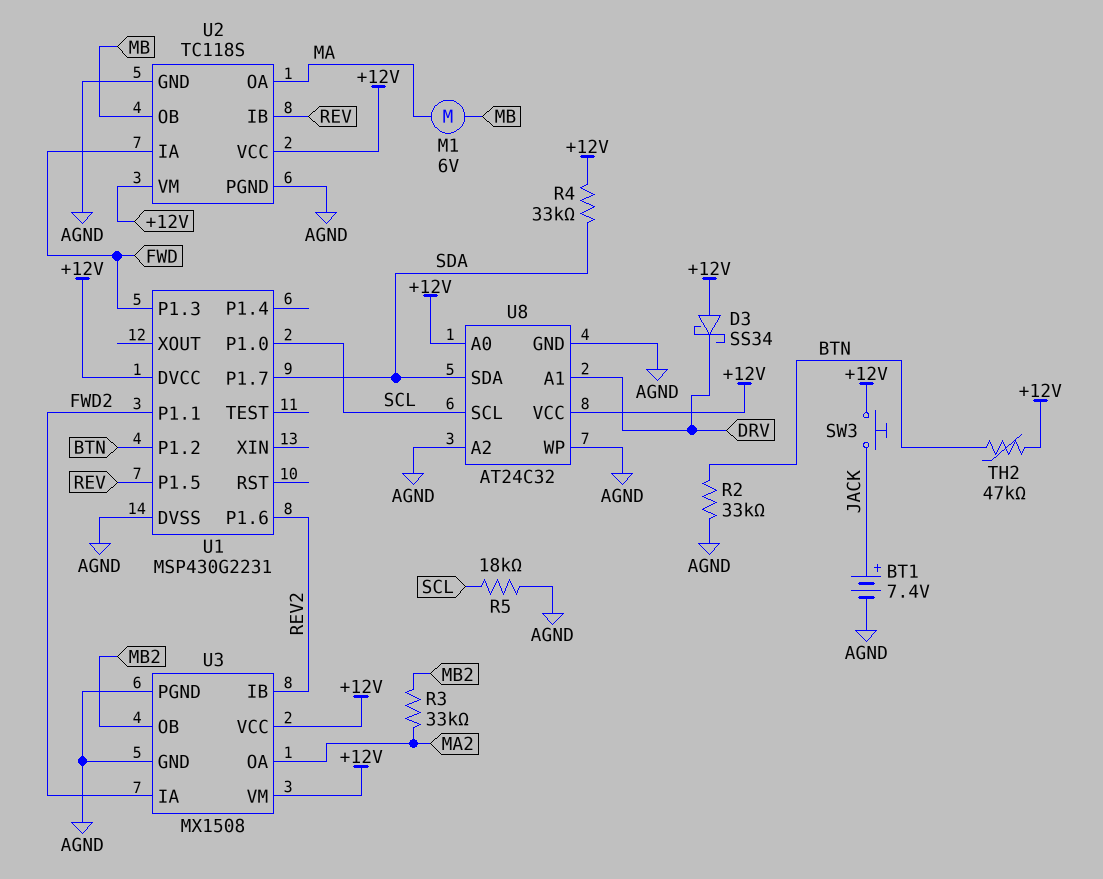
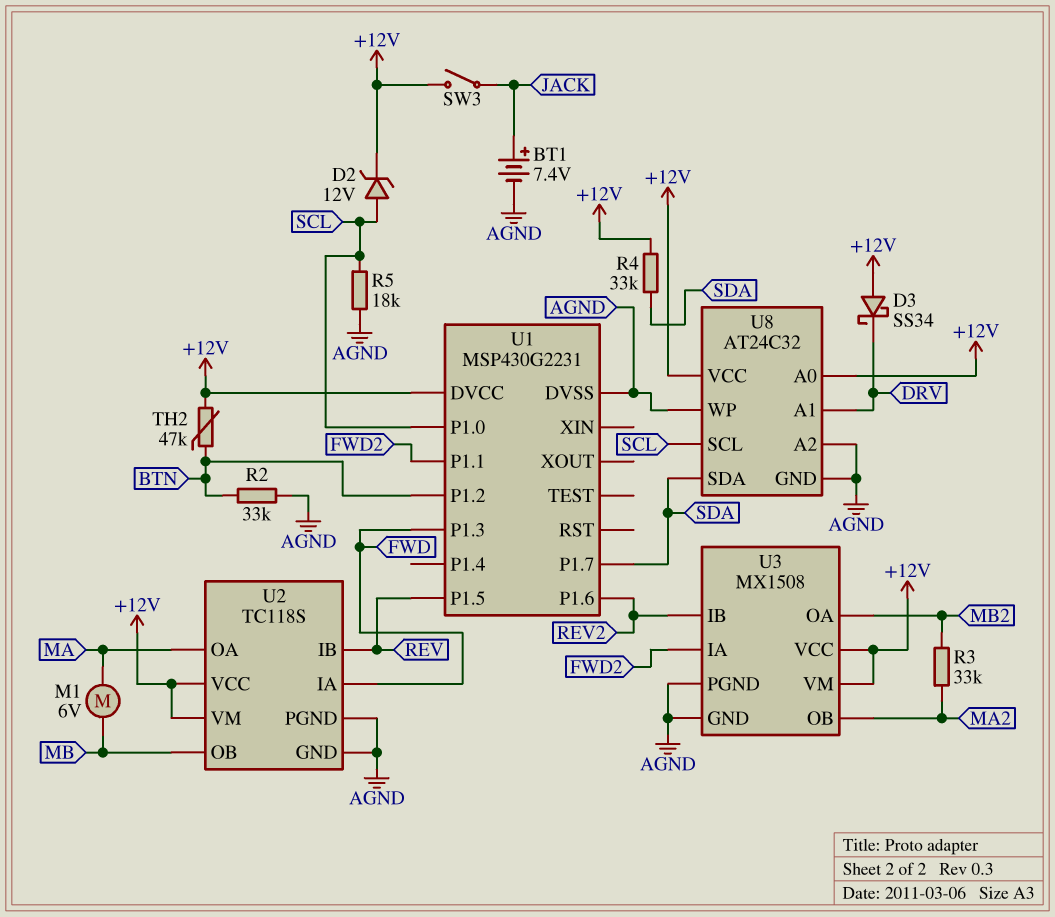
D2: none -> zener 12V (A SCL, K +12V)
SW3: button (+12V, JACK) -> switch (+12V, JACK)
U3 pin OA: MA2 -> MB2
U3 pin OB: MB2 -> MA2

